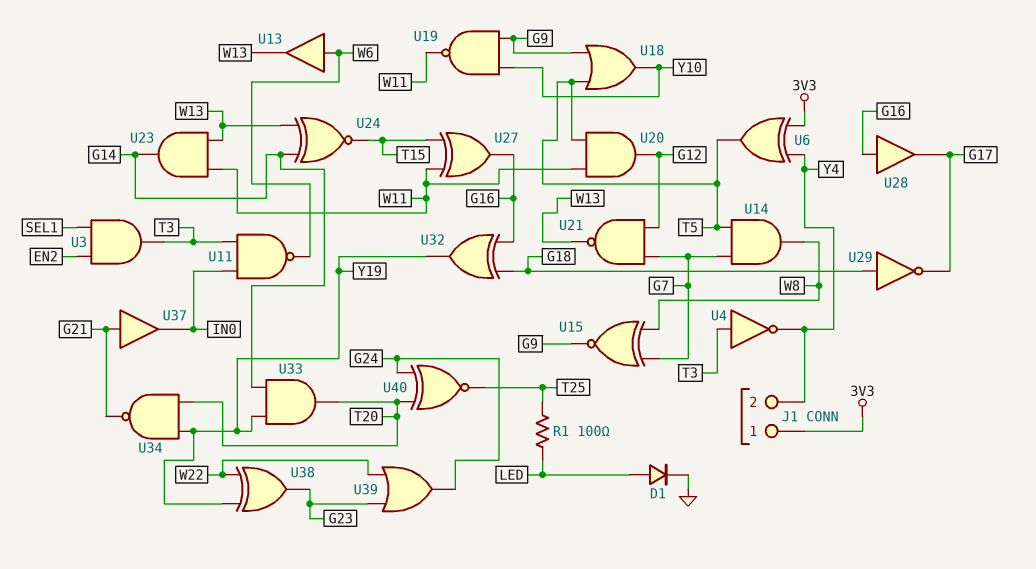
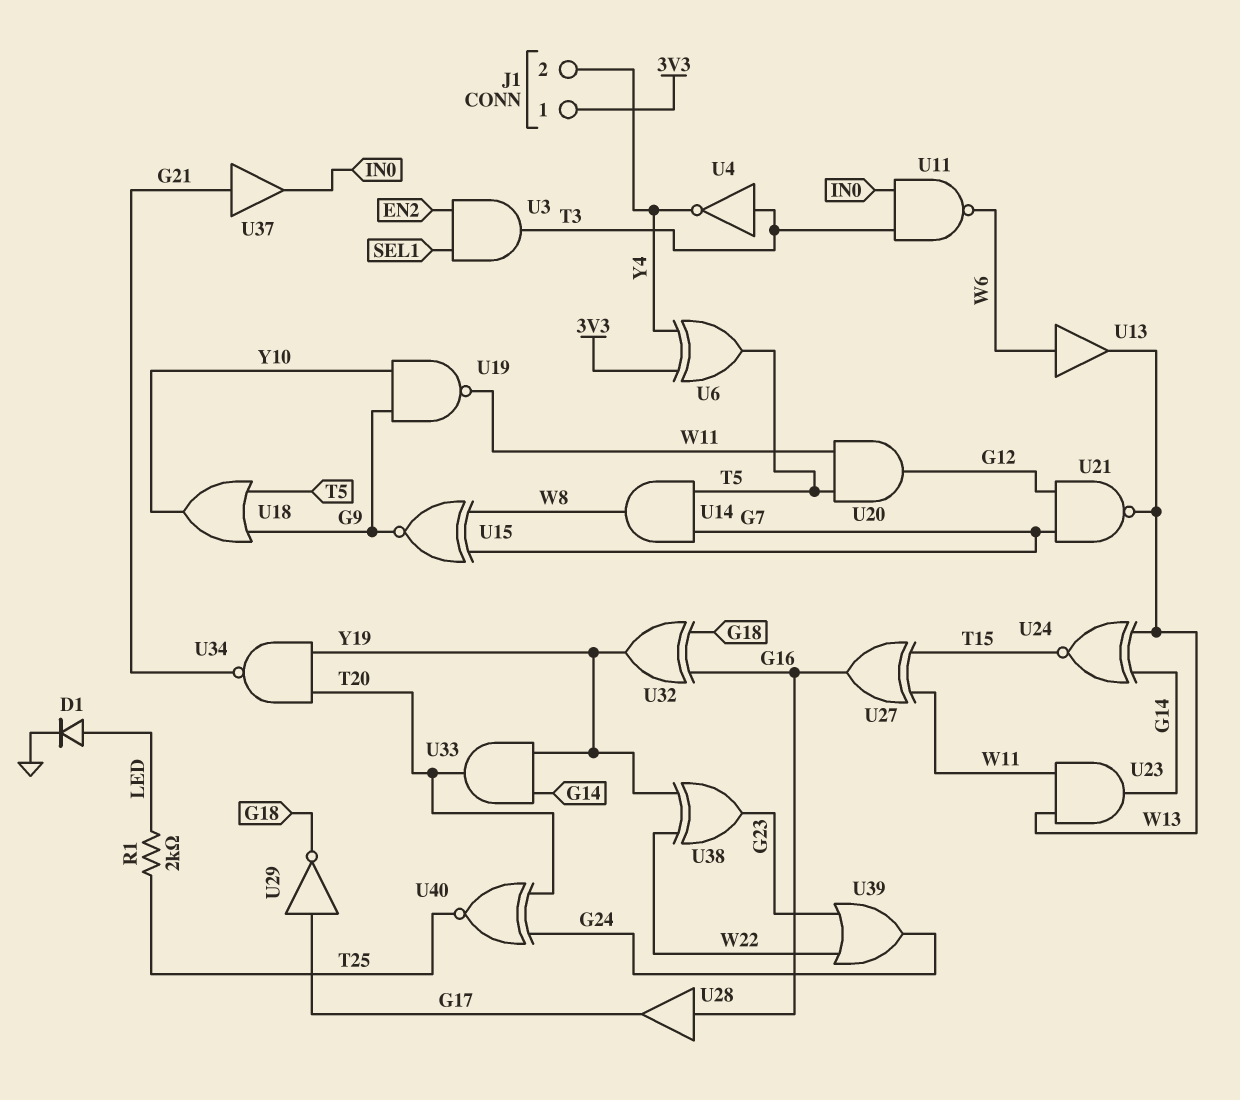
R1: 100 (LED, T25) -> 2k (LED, T25)
U29: NOT (in G18, out G17) -> NOT (in G17, out G18)

